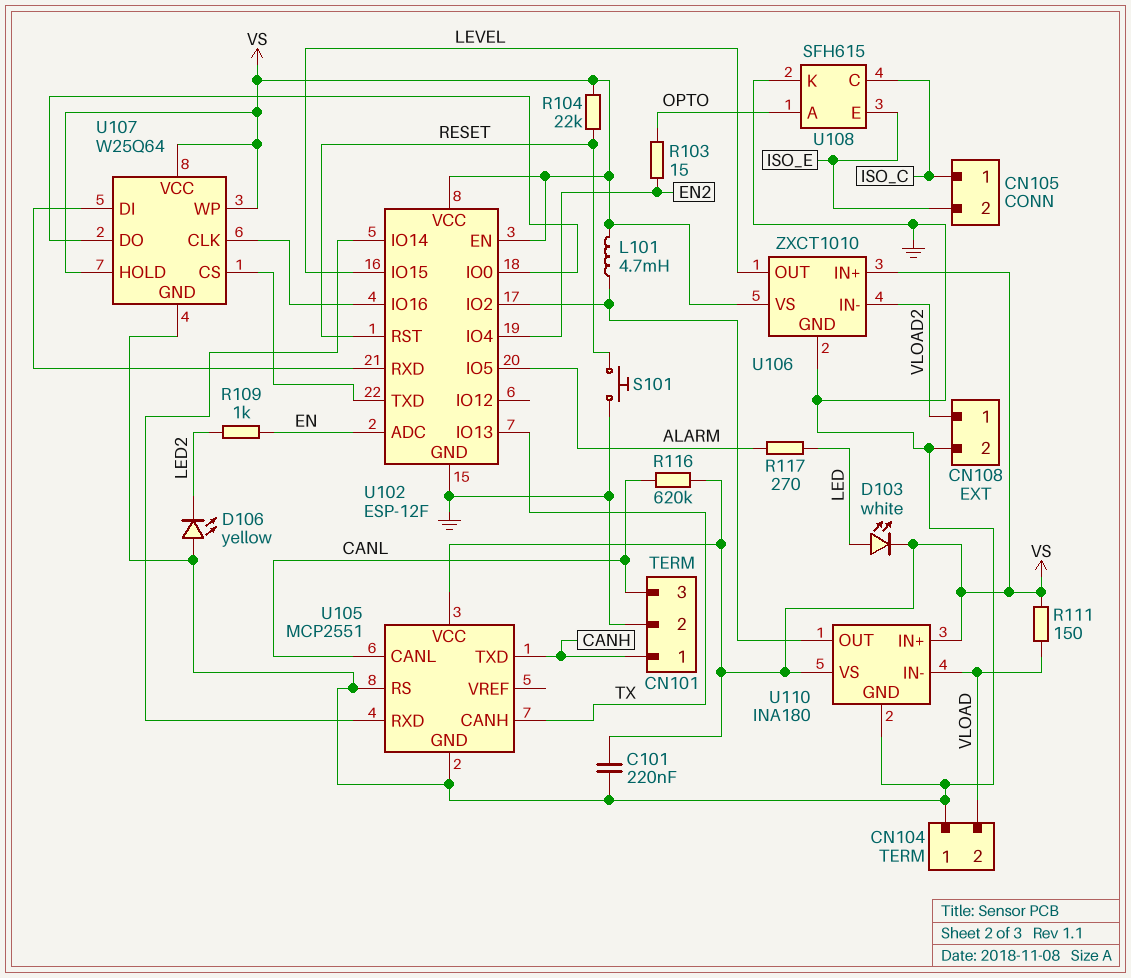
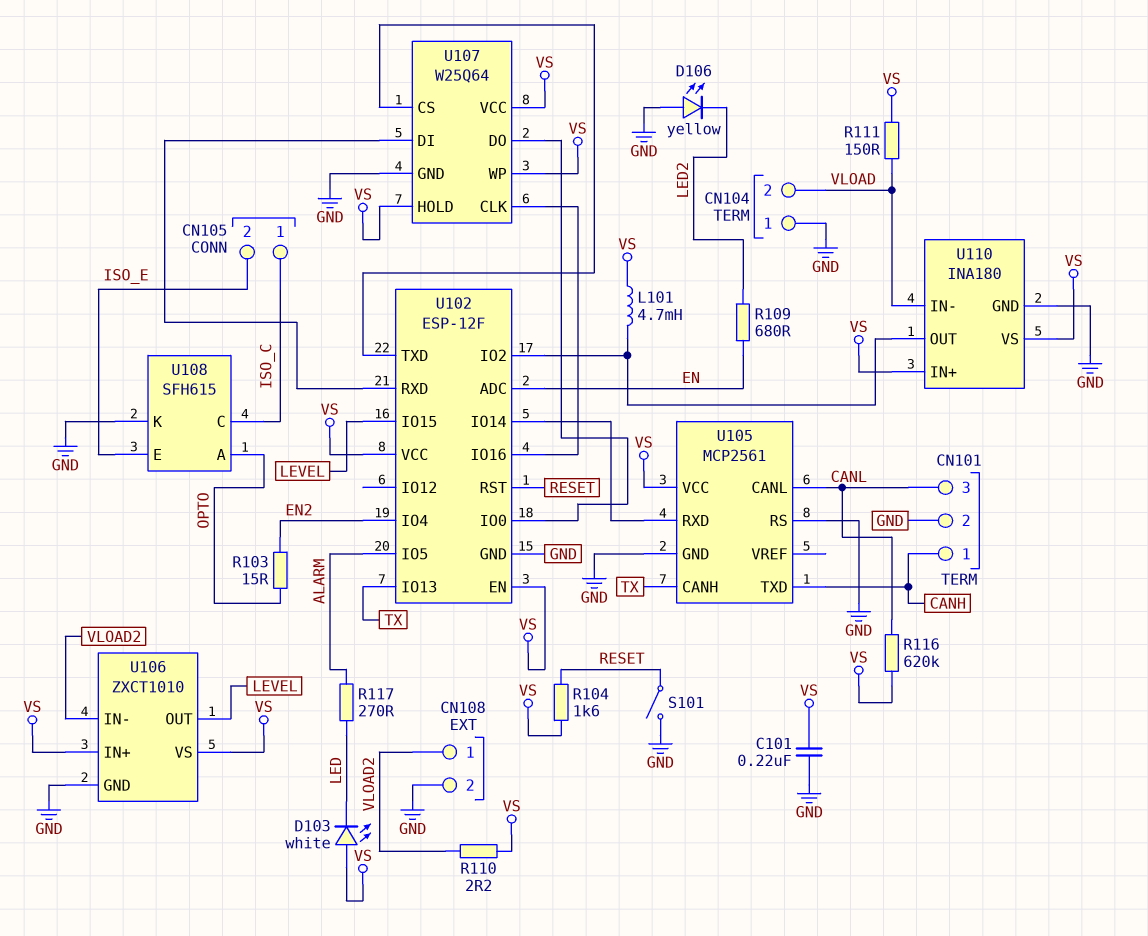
D103: LED white (A LED, K VS) -> LED white (A VS, K LED)
R104: 22k (RESET, VS) -> 1.6k (RESET, VS)
R109: 1k (EN, LED2) -> 680 (EN, LED2)
R110: none -> 2.2 (VLOAD2, VS)
S101: button (GND, RESET) -> switch (GND, RESET)
U105: MCP2551 -> MCP2561

